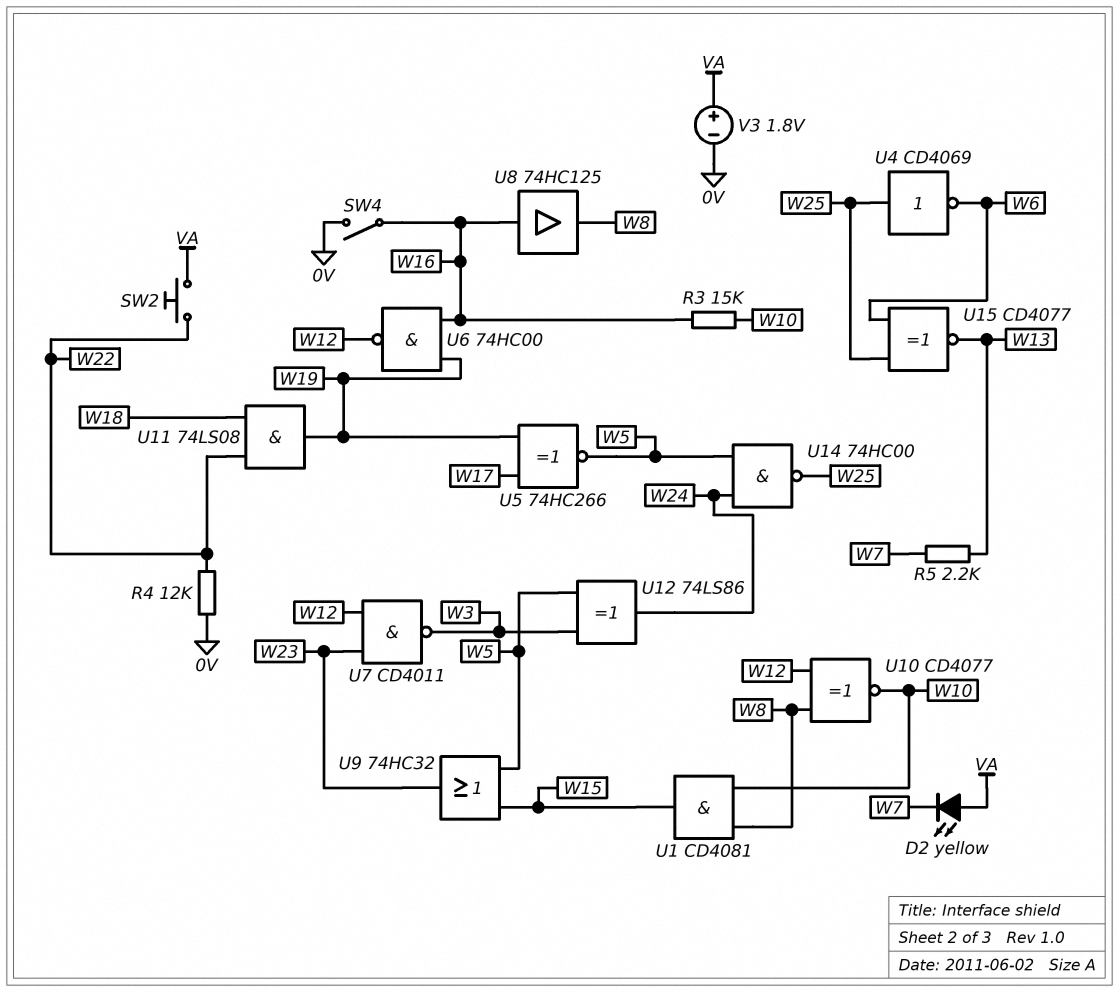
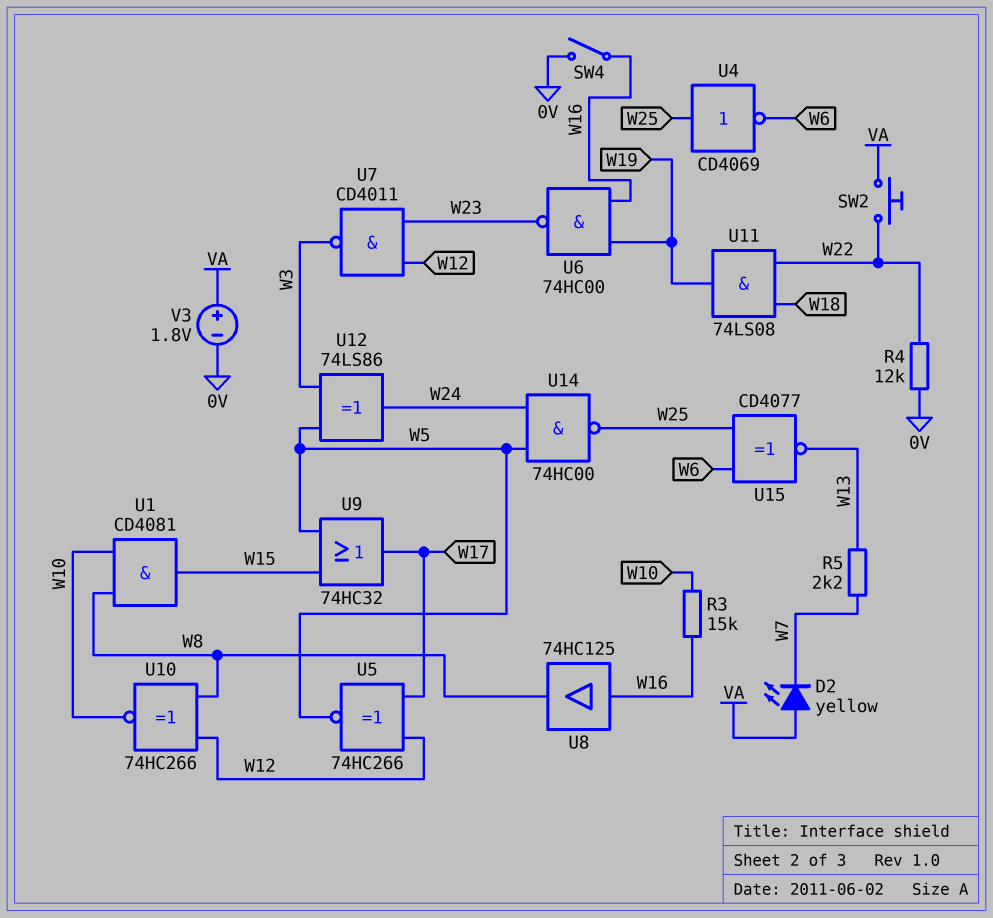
U5: XNOR 74HC266 (in W17, in W19, out W5) -> XNOR 74HC266 (in W12, in W17, out W5)
U6: NAND 74HC00 (in W16, in W19, out W12) -> NAND 74HC00 (in W16, in W19, out W23)
U9: OR 74HC32 (in W5, in W15, out W23) -> OR 74HC32 (in W5, in W15, out W17)
U10: XNOR CD4077 (in W8, in W12, out W10) -> XNOR 74HC266 (in W8, in W12, out W10)

